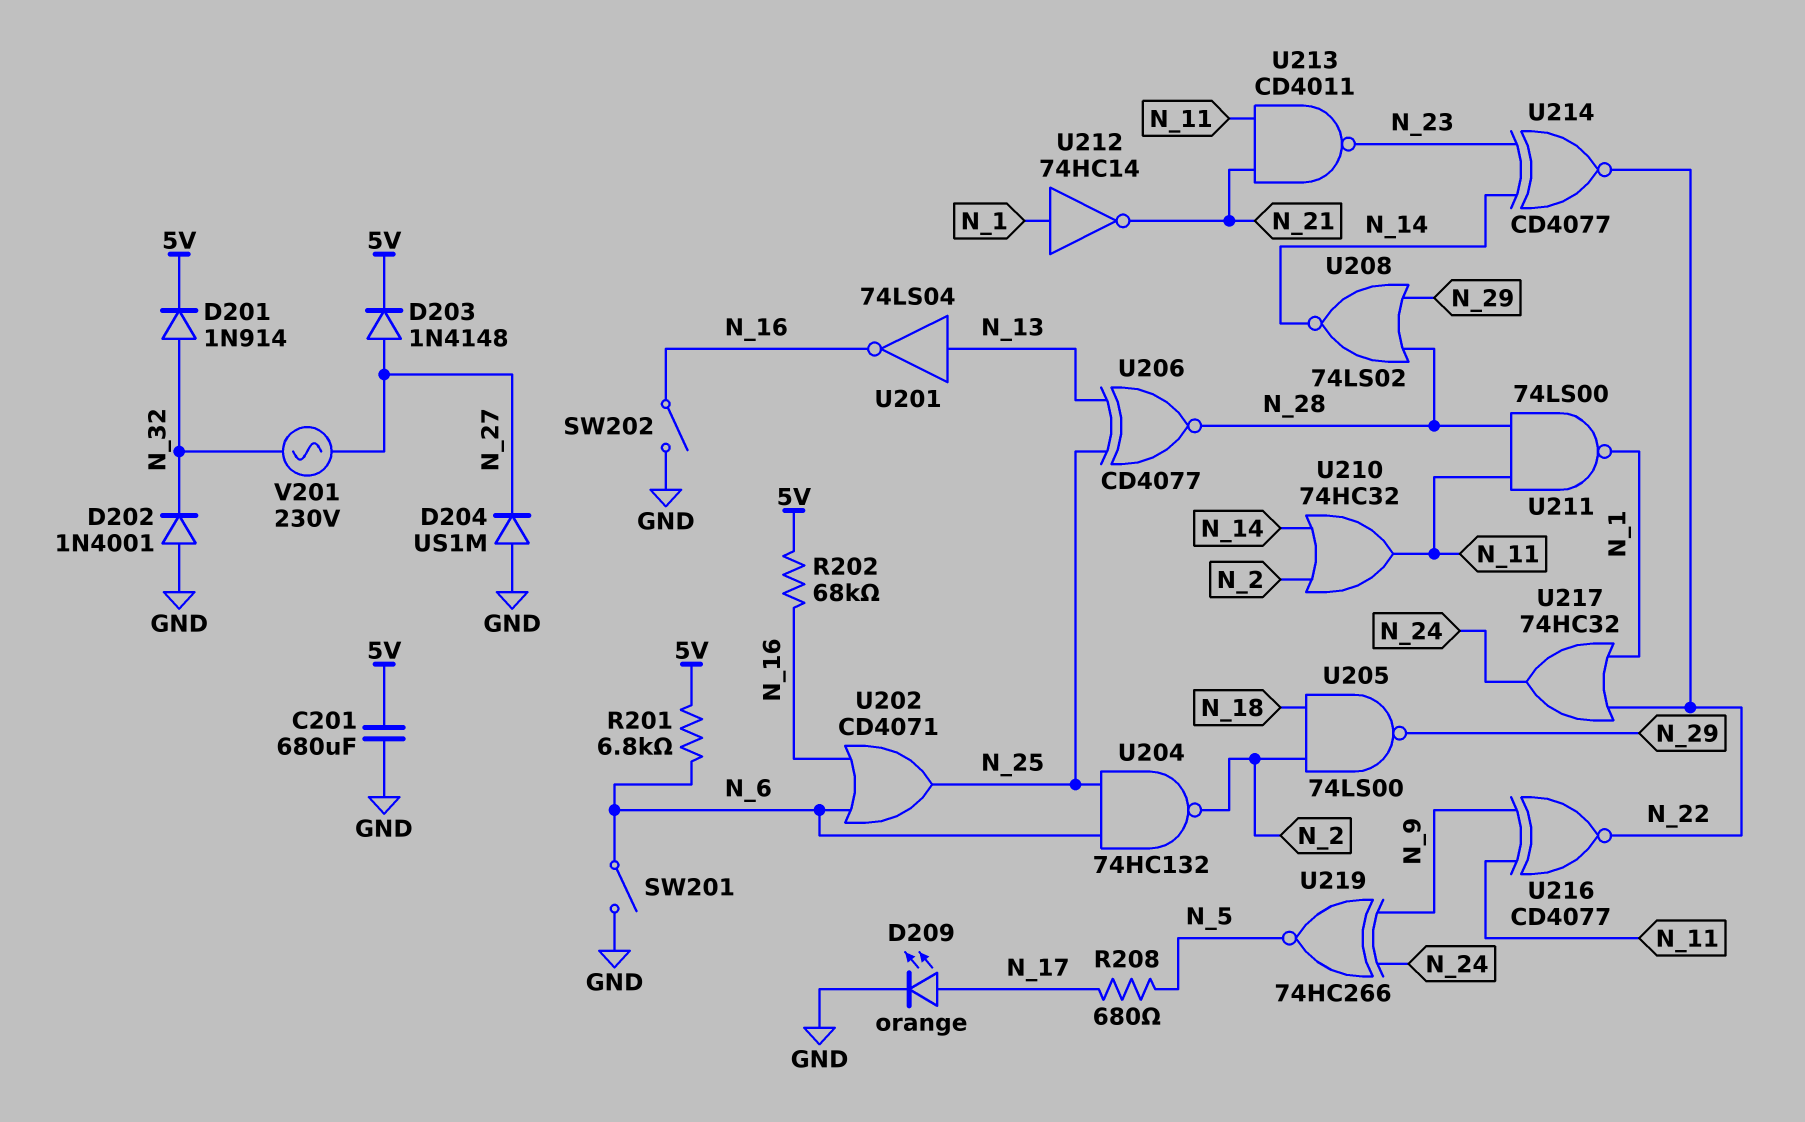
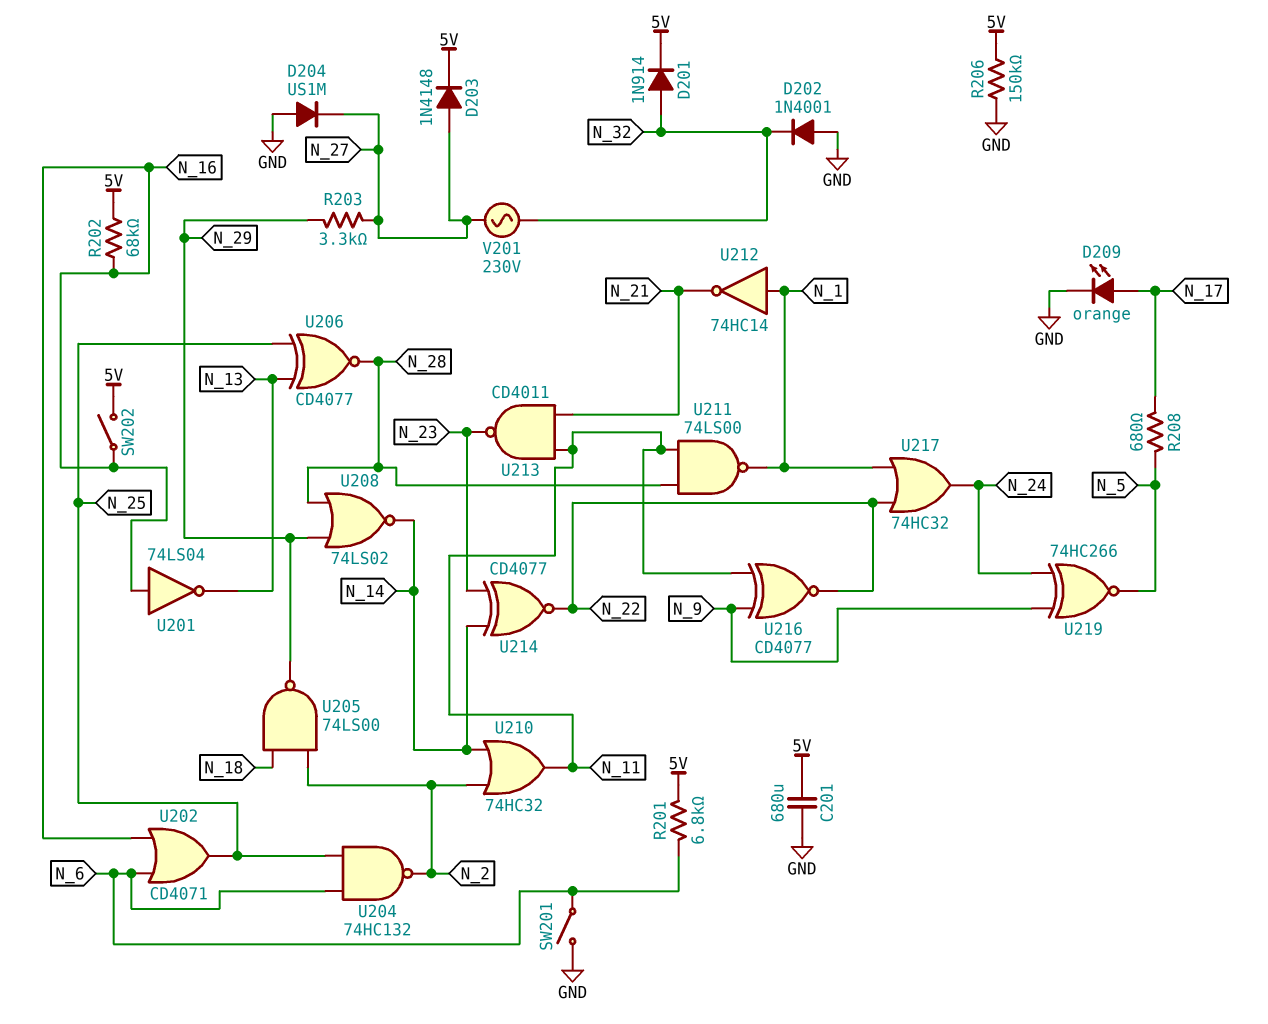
R203: none -> 3.3k (N_27, N_29)
R206: none -> 150k (5V, GND)
SW202: switch (GND, N_16) -> switch (5V, N_16)
U201: NOT 74LS04 (in N_13, out N_16) -> NOT 74LS04 (in N_16, out N_13)

